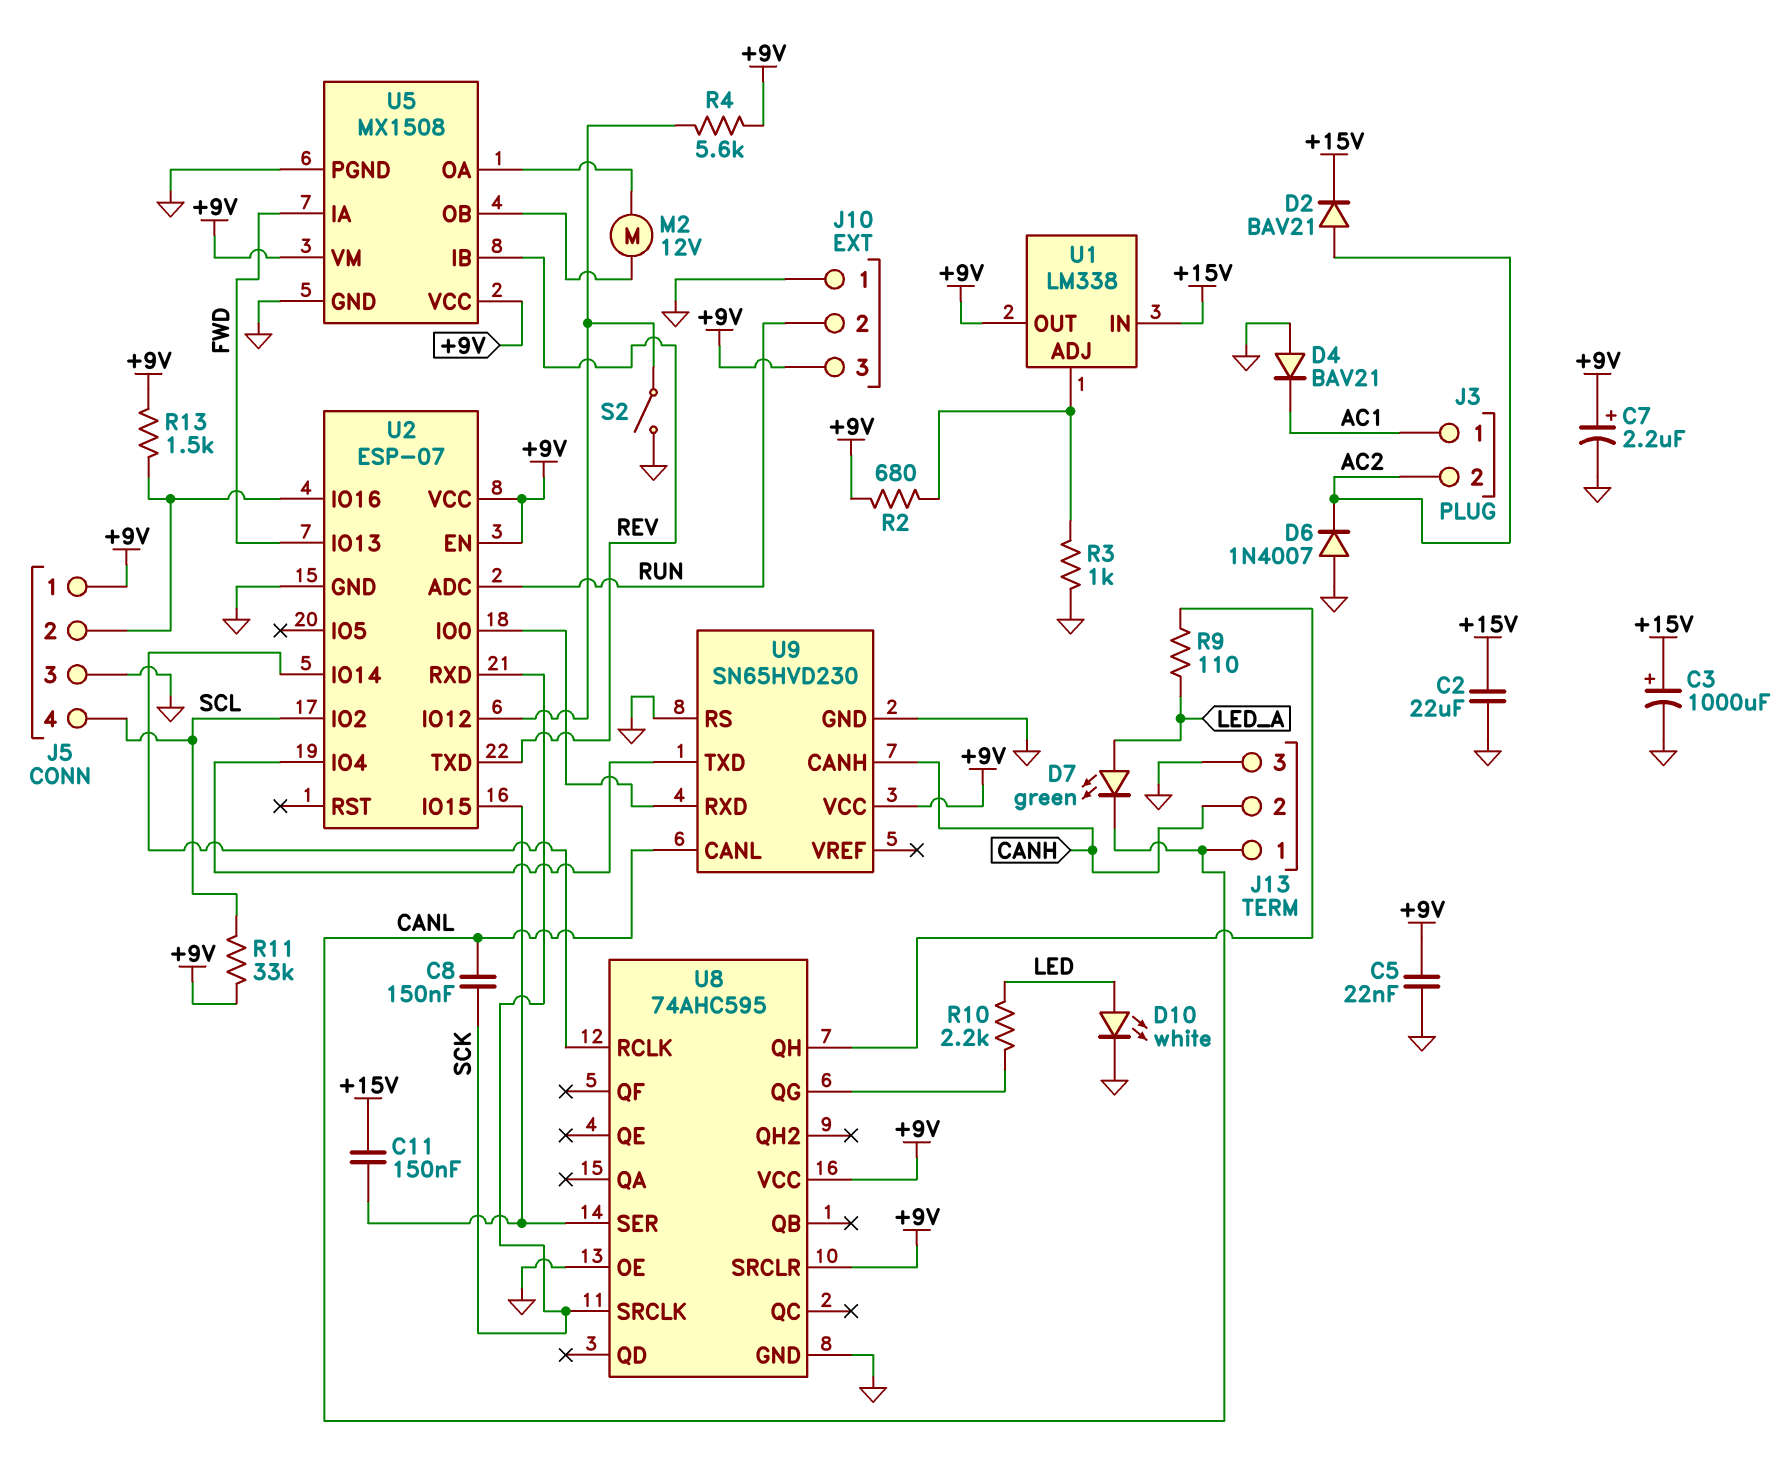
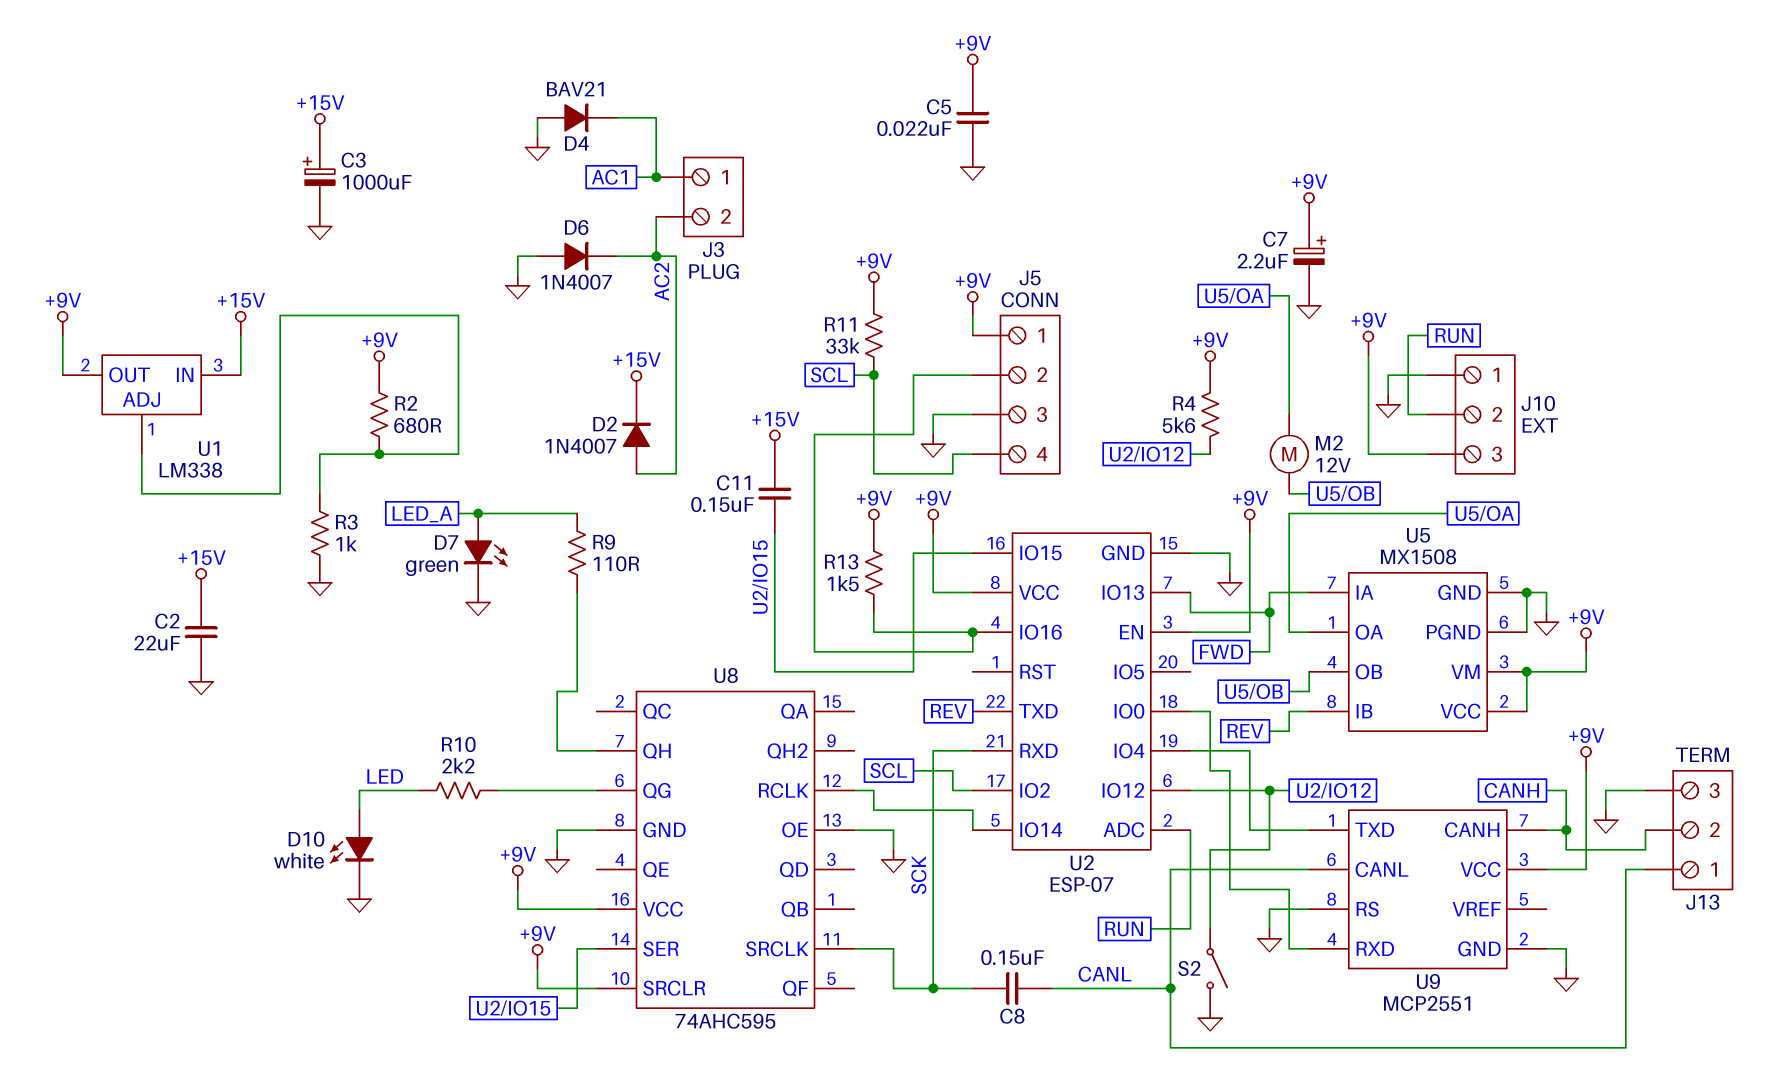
D2: diode BAV21 (A AC2, K +15V) -> diode 1N4007 (A AC2, K +15V)
D7: LED green (A LED_A, K CANL) -> LED green (A LED_A, K GND)
U9: SN65HVD230 -> MCP2551

